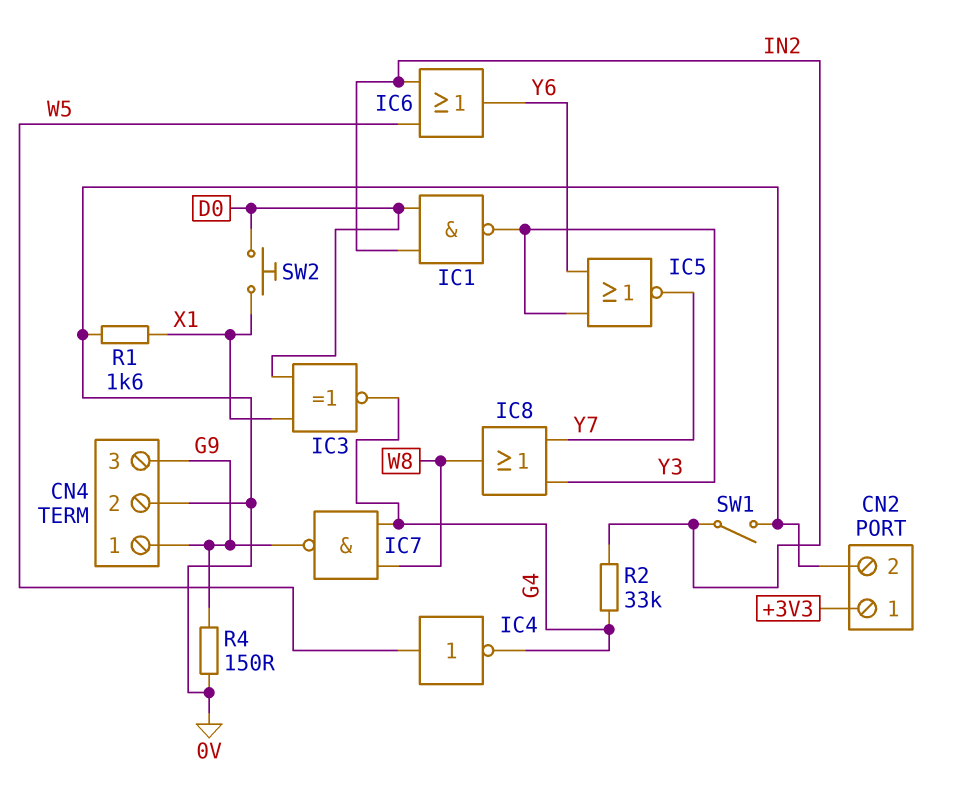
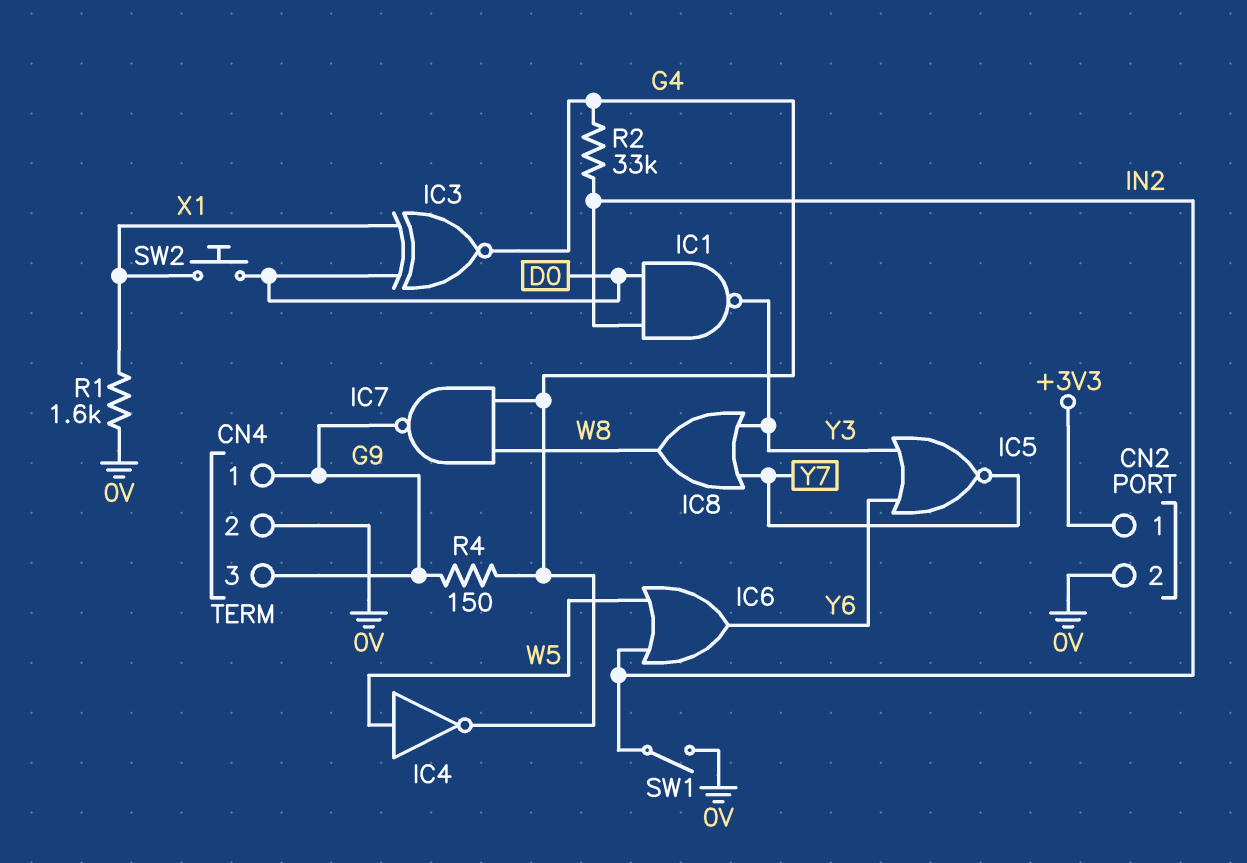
R4: 150 (0V, G9) -> 150 (G4, G9)

